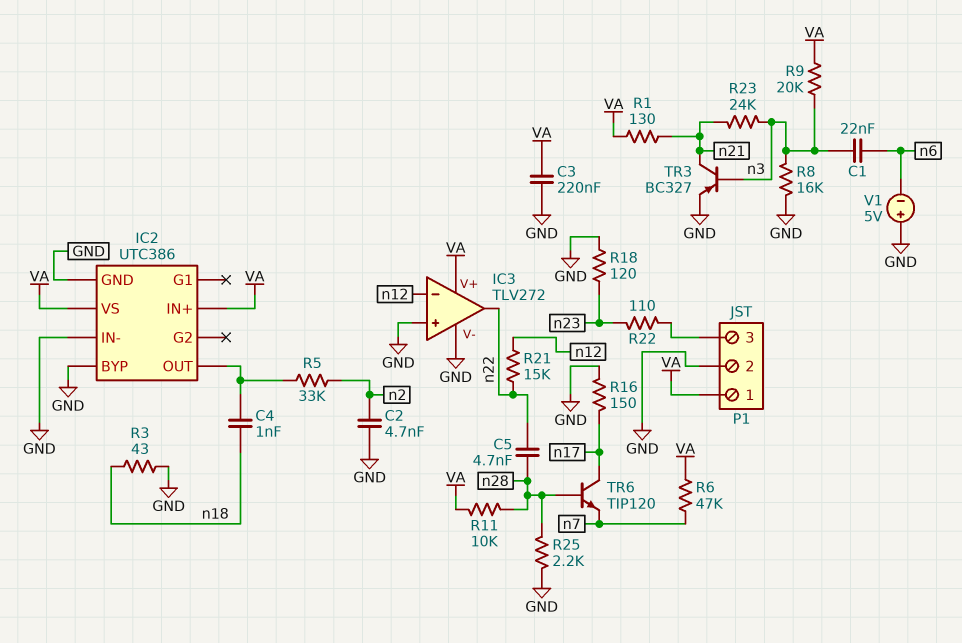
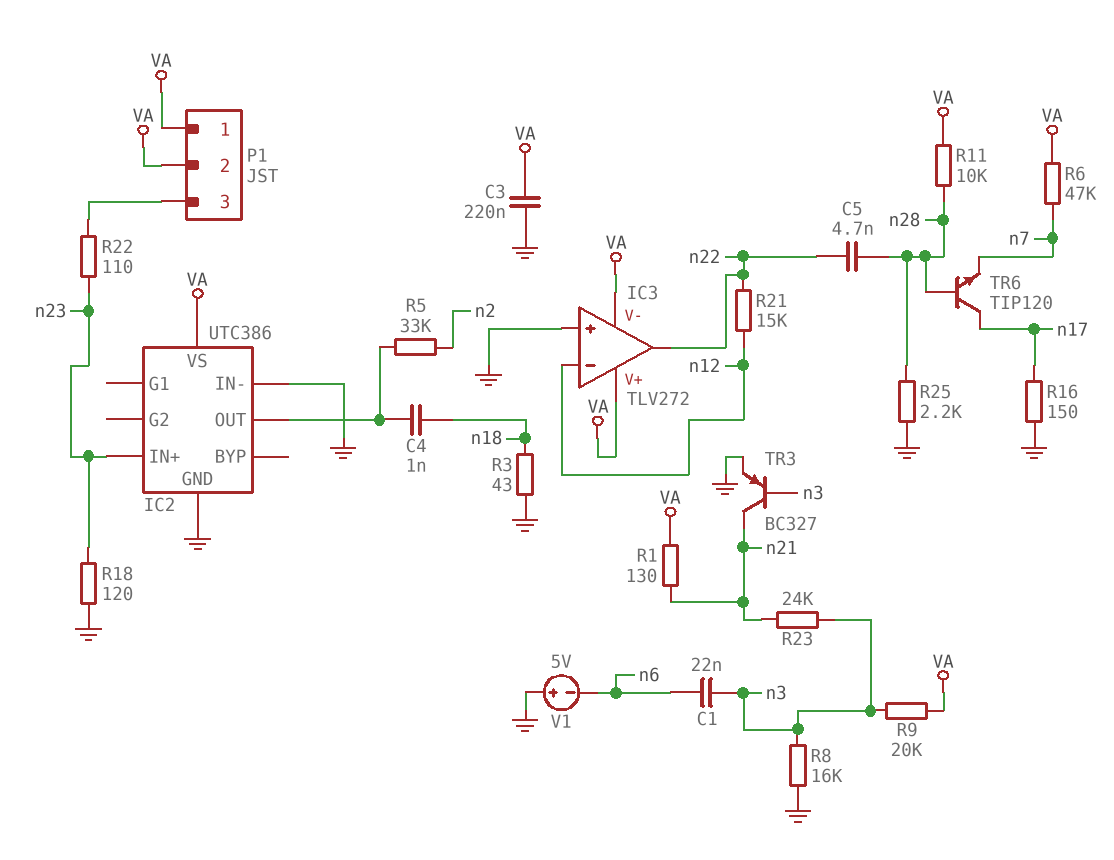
C2: 4.7nF (GND, n2) -> none
IC2 pin BYP: GND -> none
IC2 pin IN+: VA -> n23
IC3 pin V-: GND -> VA
P1 pin 2: GND -> VA

